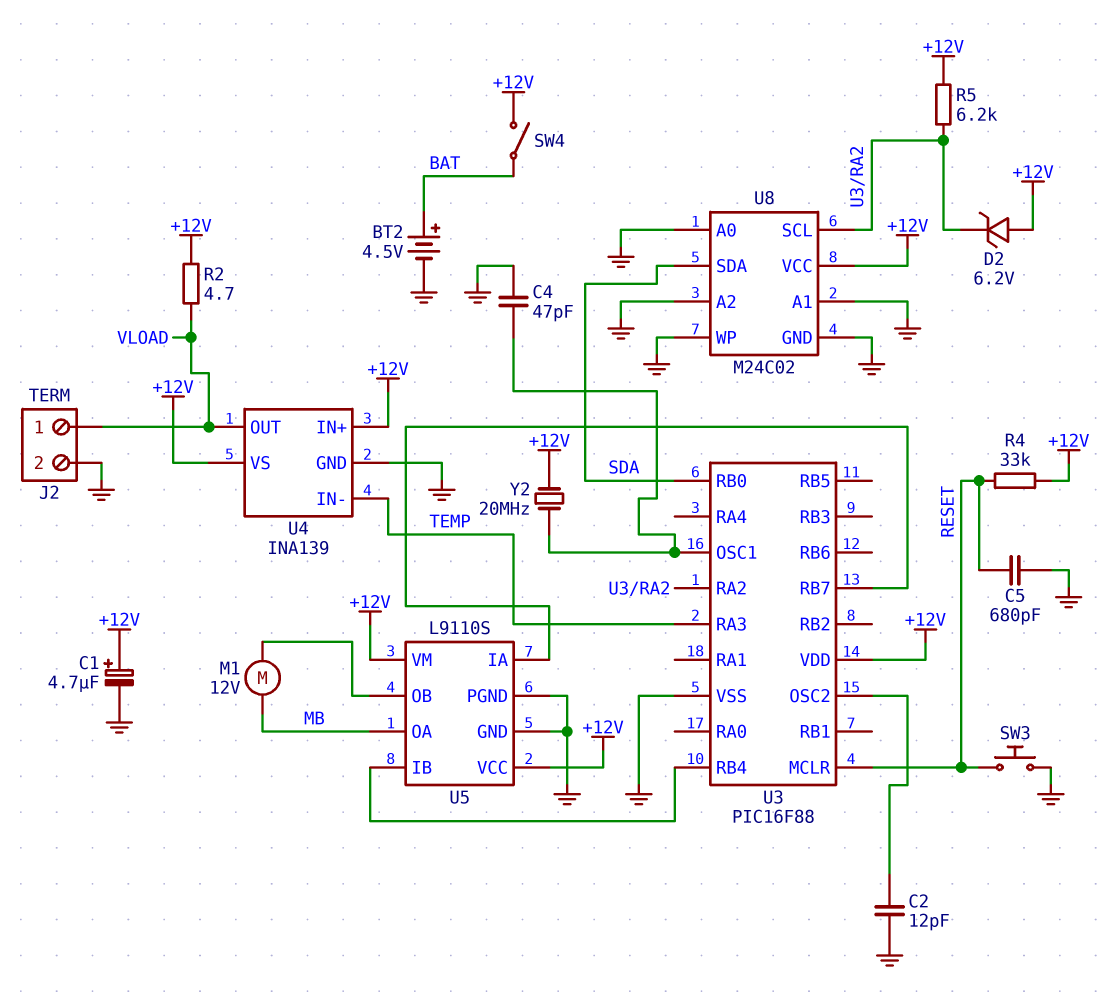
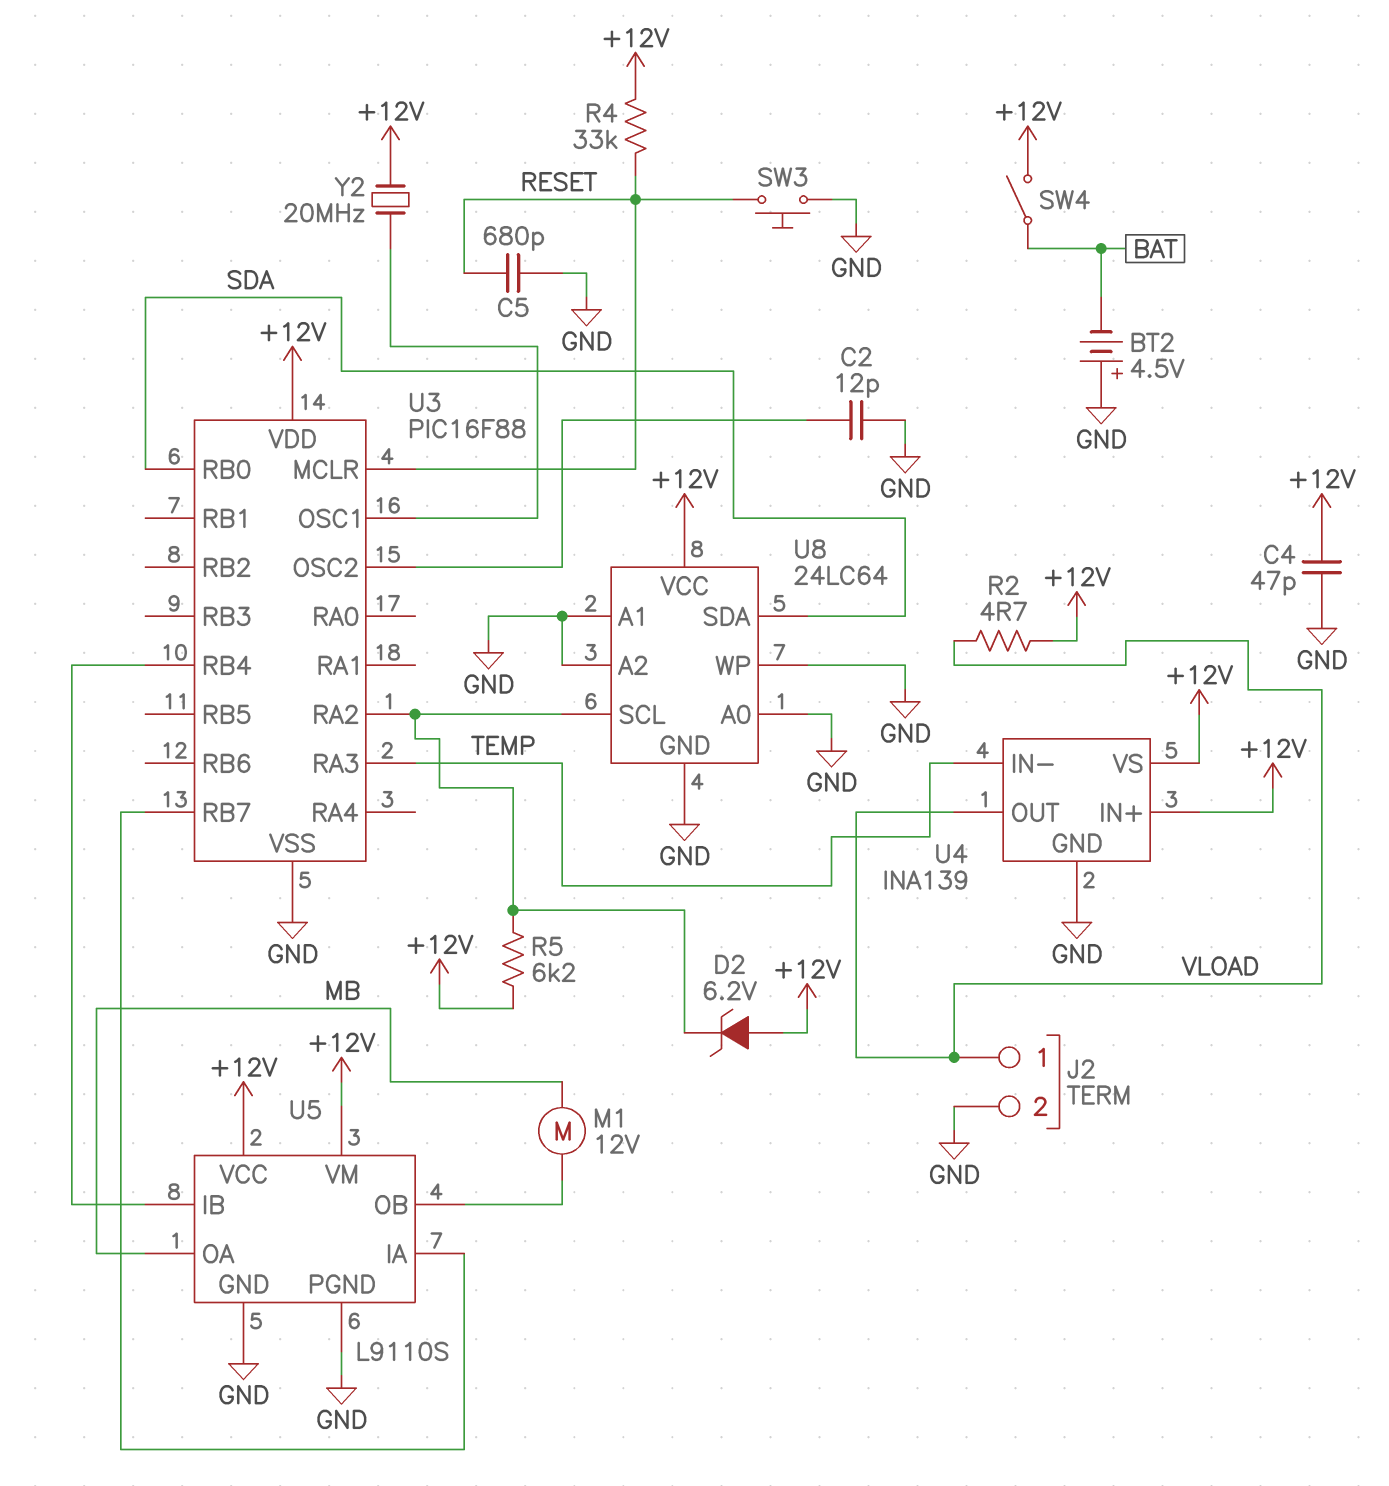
BT2: 4.5V (plus BAT, minus GND) -> 4.5V (plus GND, minus BAT)
C1: 4.7uF (plus +12V, minus GND) -> none
C4: 47pF (GND, U3/OSC1) -> 47pF (+12V, GND)
U8: M24C02 -> 24LC64

